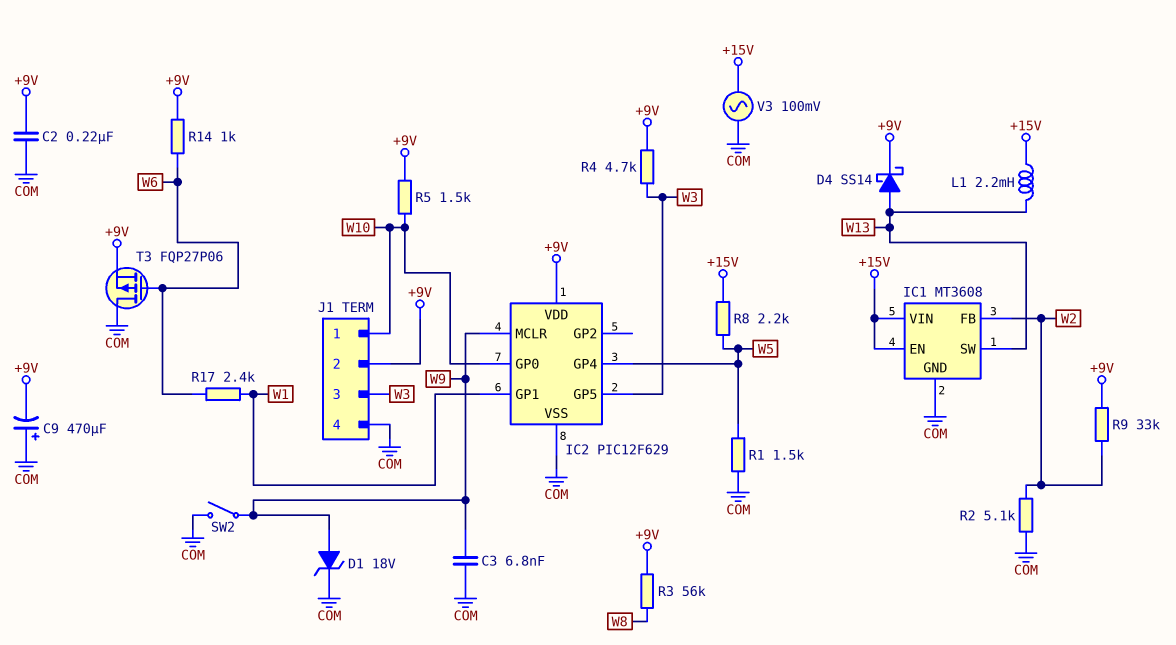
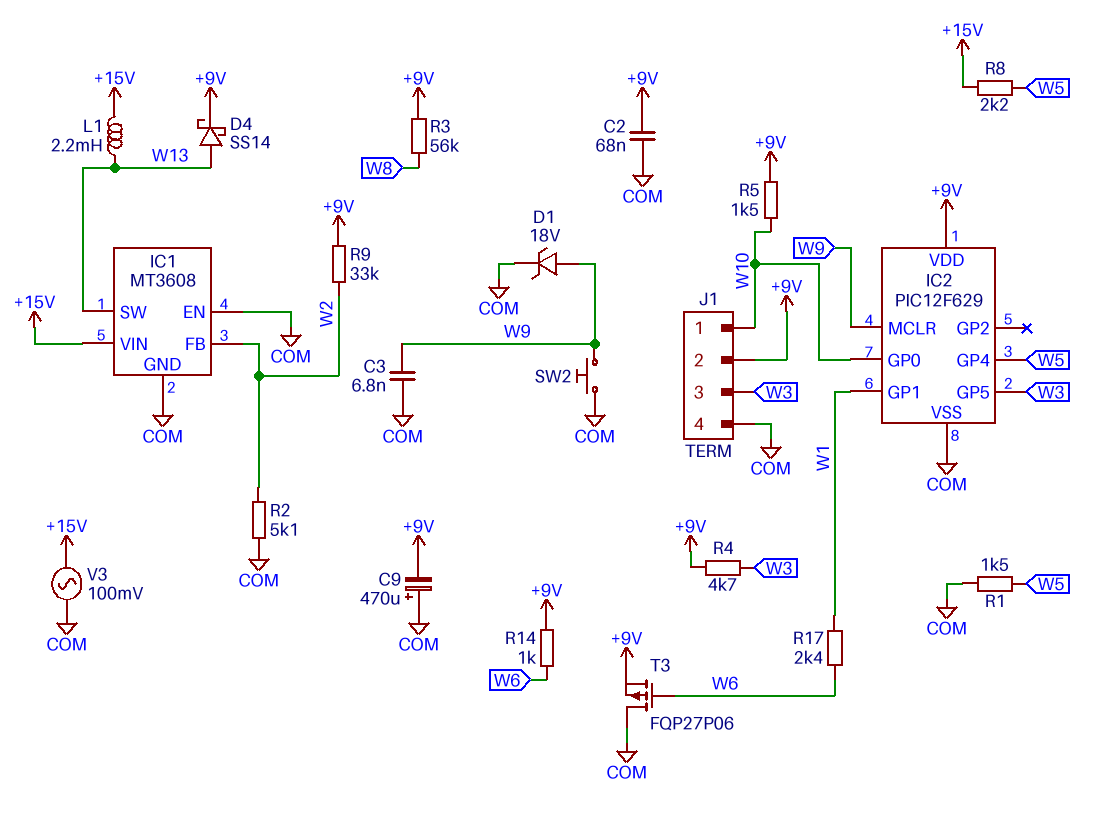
C2: 220nF (+9V, COM) -> 68nF (+9V, COM)
IC1 pin EN: +15V -> COM
SW2: switch (COM, W9) -> button (COM, W9)

